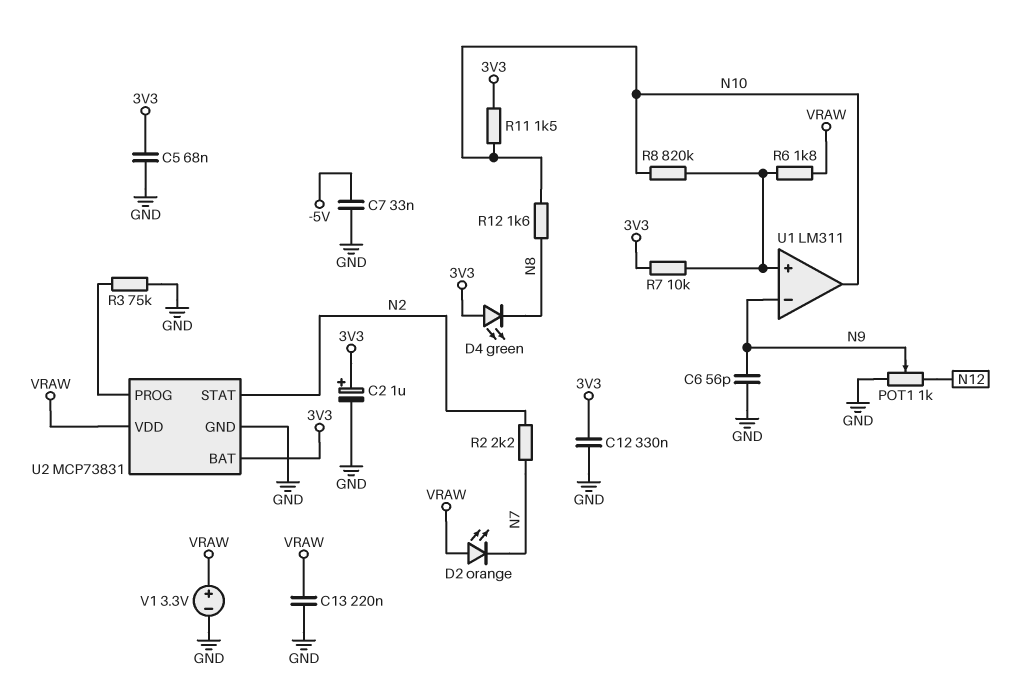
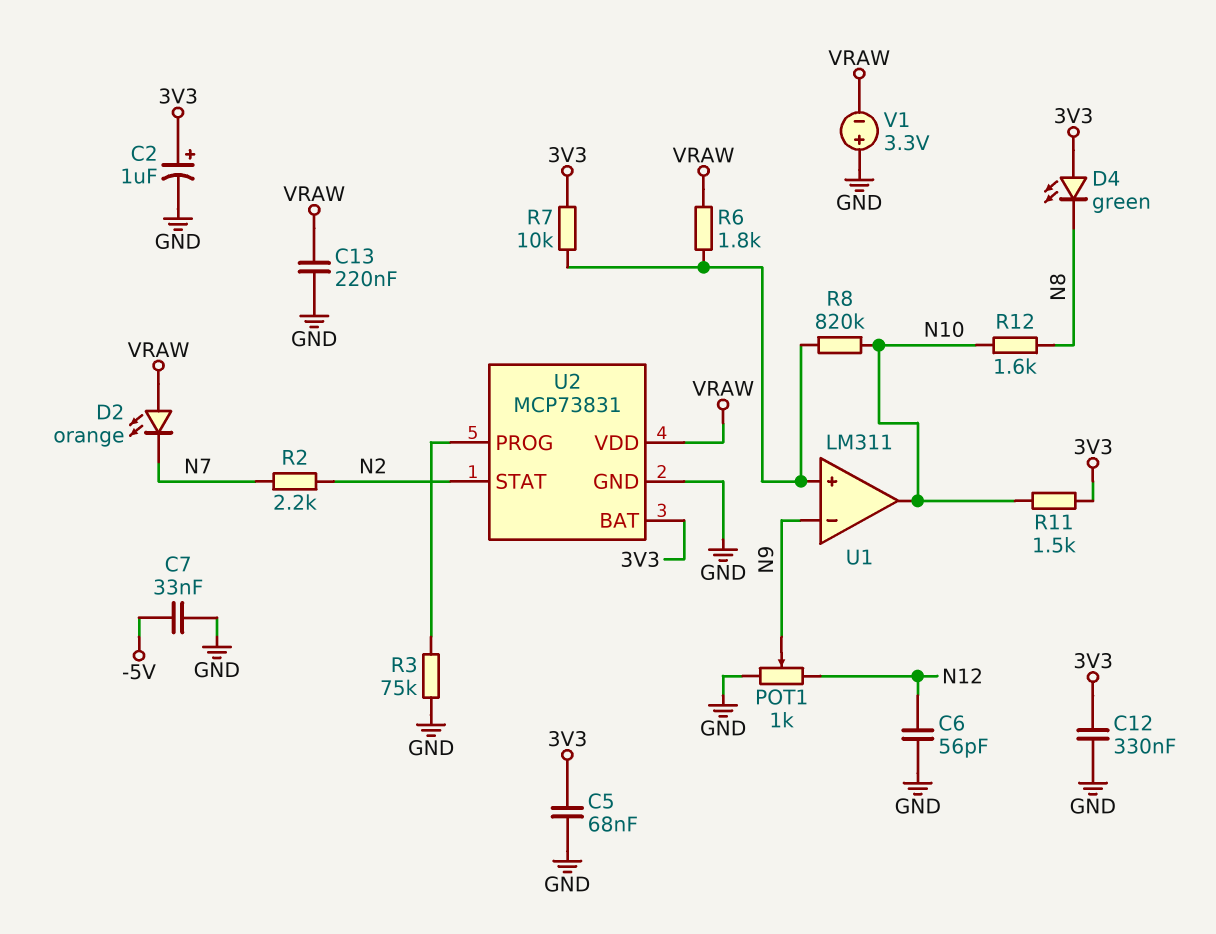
C6: 56pF (GND, N9) -> 56pF (GND, N12)
V1: 3.3V (plus VRAW, minus GND) -> 3.3V (plus GND, minus VRAW)

